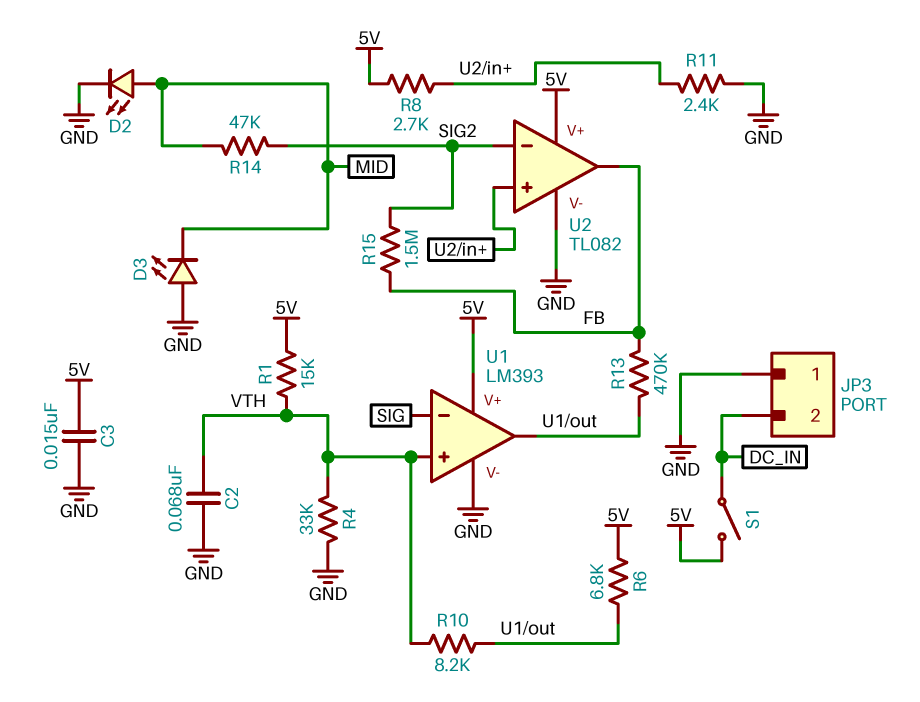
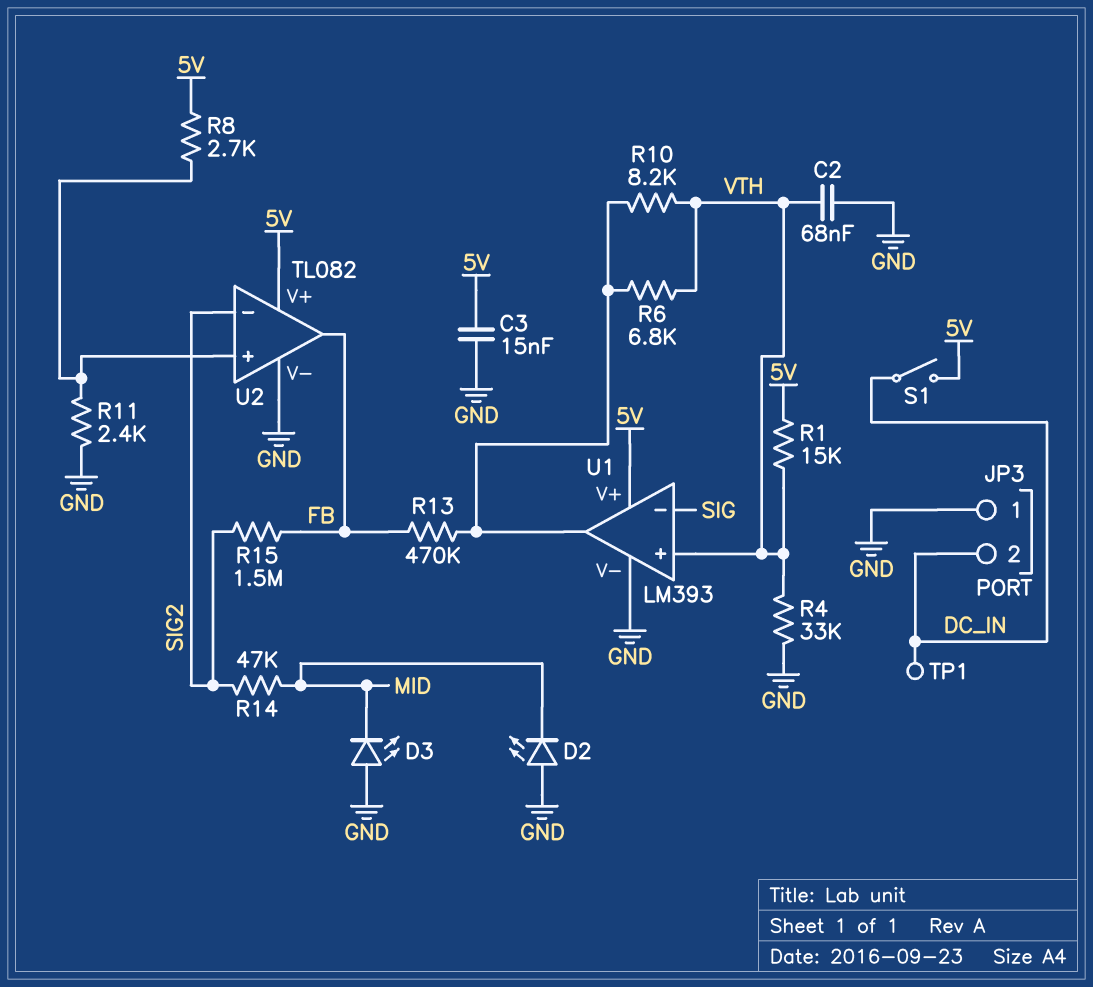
D2: LED (A MID, K GND) -> LED (A GND, K MID)
R6: 6.8k (5V, U1/out) -> 6.8k (U1/out, VTH)
TP1: none -> test point (DC_IN)

